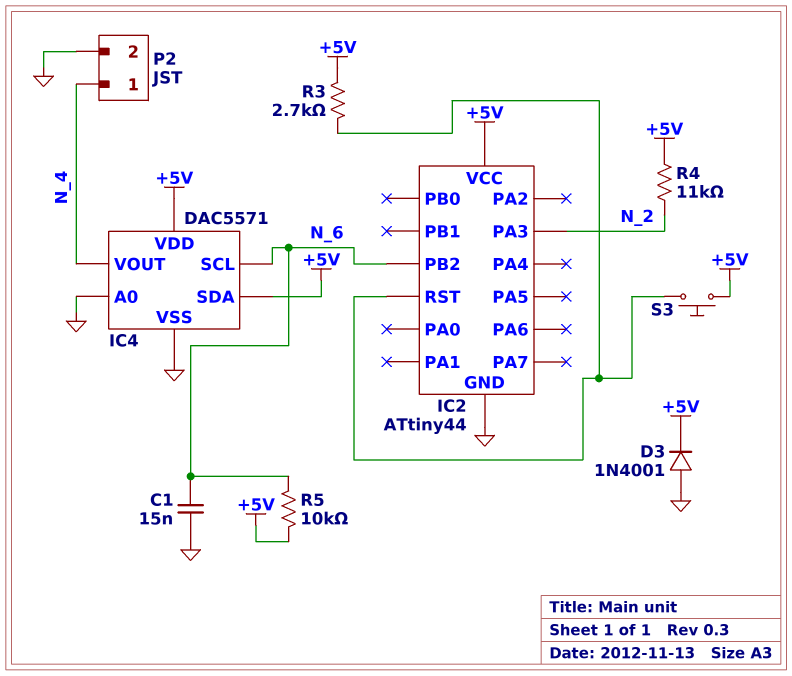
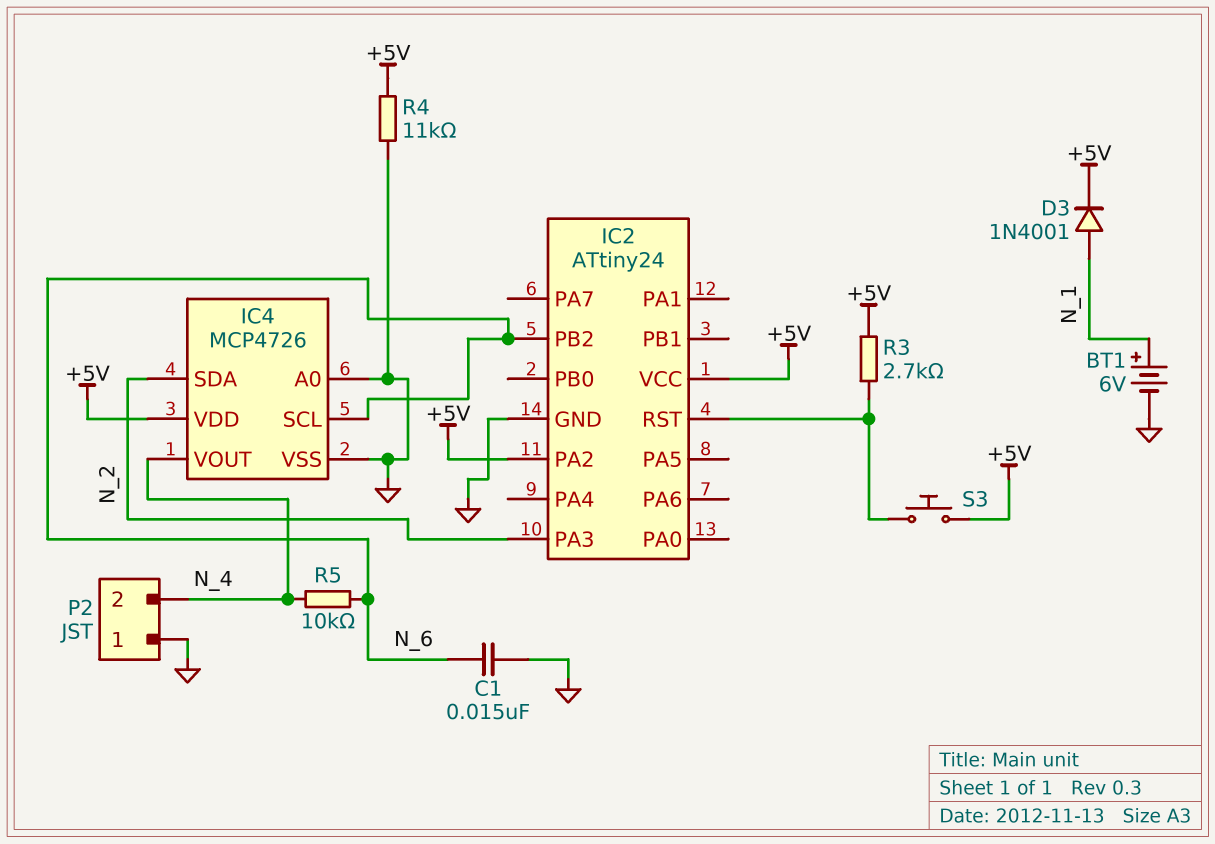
BT1: none -> 6V (plus N_1, minus GND)
D3: diode 1N4001 (A GND, K +5V) -> diode 1N4001 (A N_1, K +5V)
IC2: ATtiny44 -> ATtiny24
IC2 pin PA2: none -> +5V
IC4: DAC5571 -> MCP4726
IC4 pin SDA: +5V -> N_2
P2 pin 1: N_4 -> GND
P2 pin 2: GND -> N_4
R4: 11k (+5V, N_2) -> 11k (+5V, GND)
R5: 10k (+5V, N_6) -> 10k (N_4, N_6)

